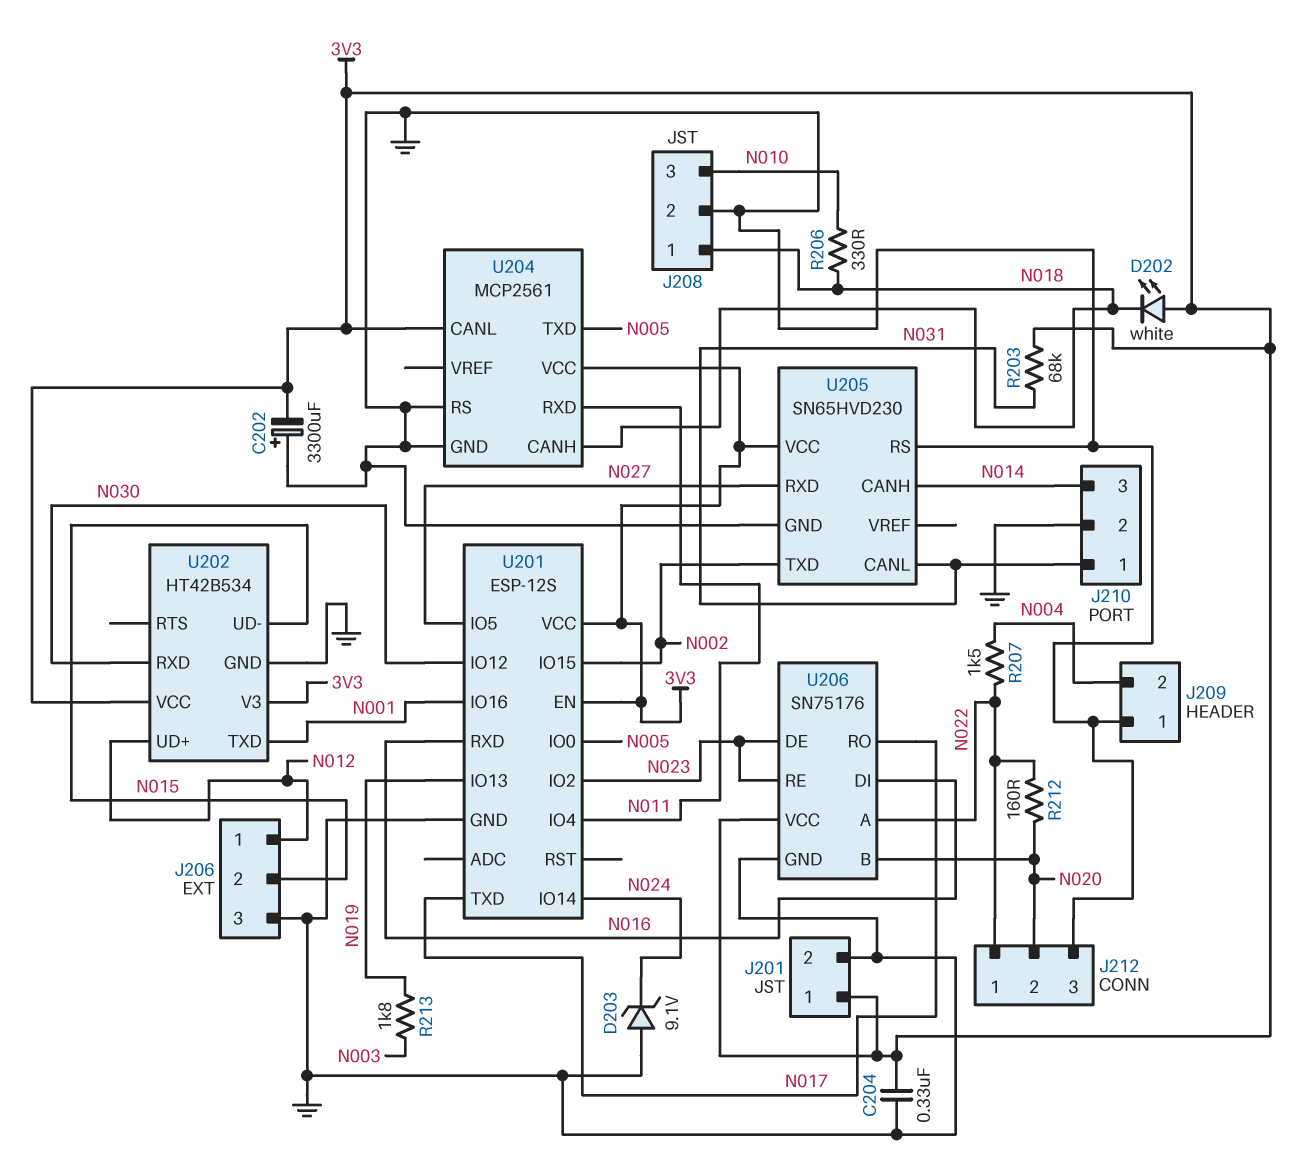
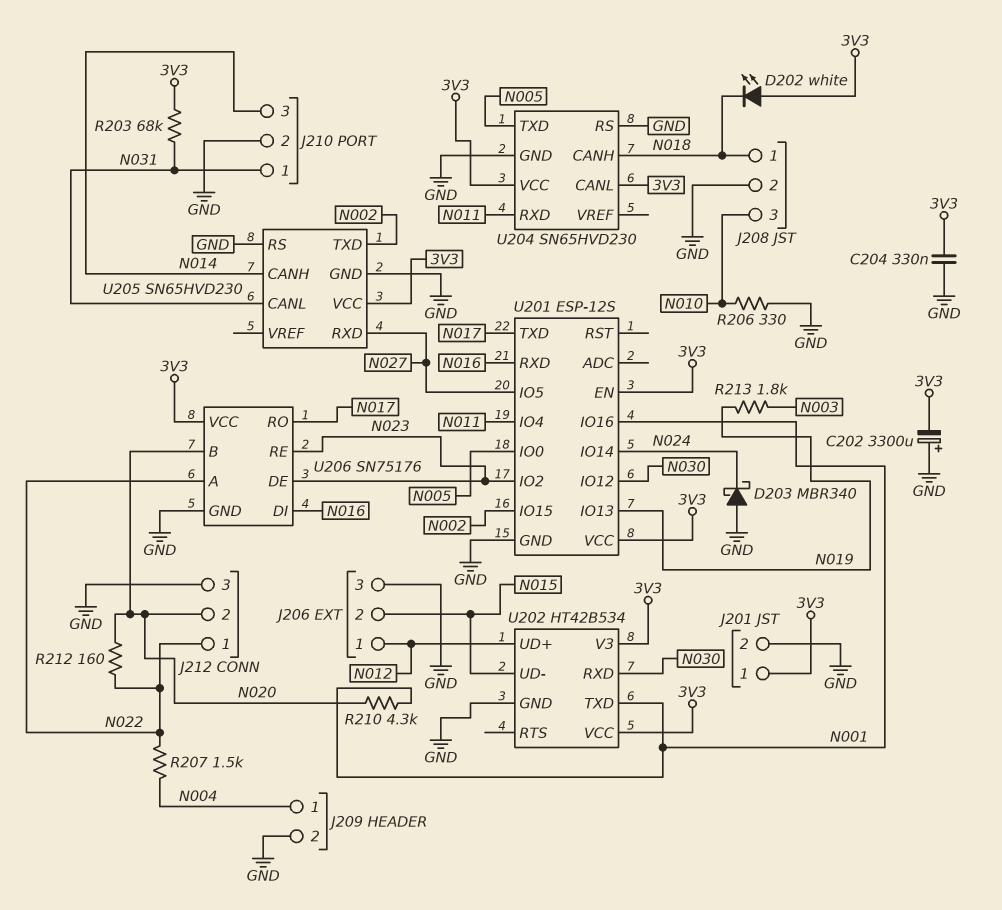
D203: zener 9.1V (A GND, K N024) -> schottky MBR340 (A GND, K N024)
J209 pin 1: GND -> N004
J209 pin 2: N004 -> GND
R206: 330 (N010, N018) -> 330 (GND, N010)
R210: none -> 4.3k (N001, N020)
U204: MCP2561 -> SN65HVD230

